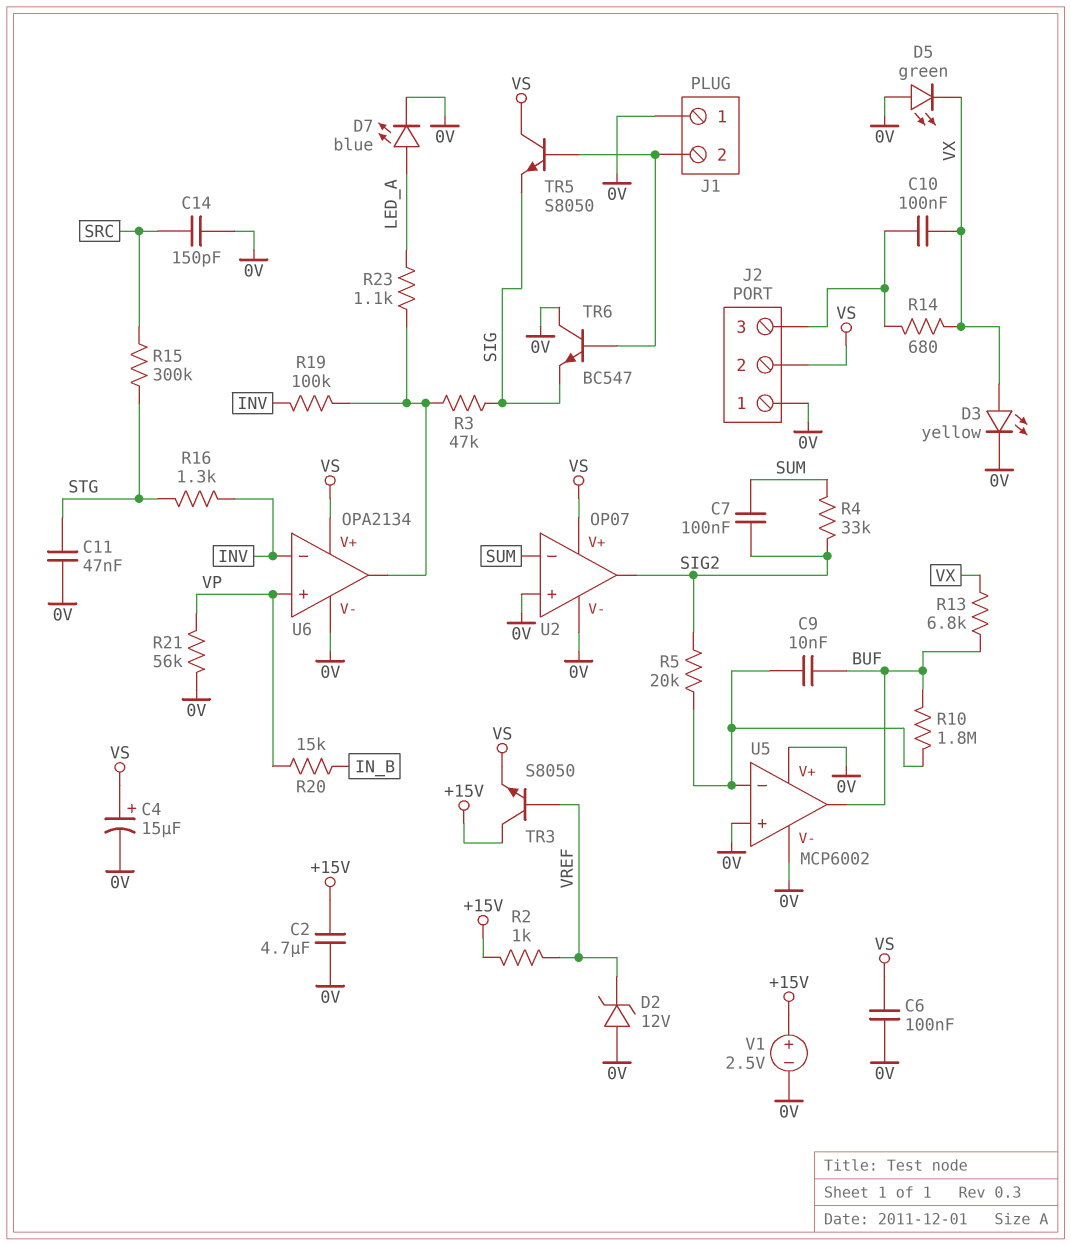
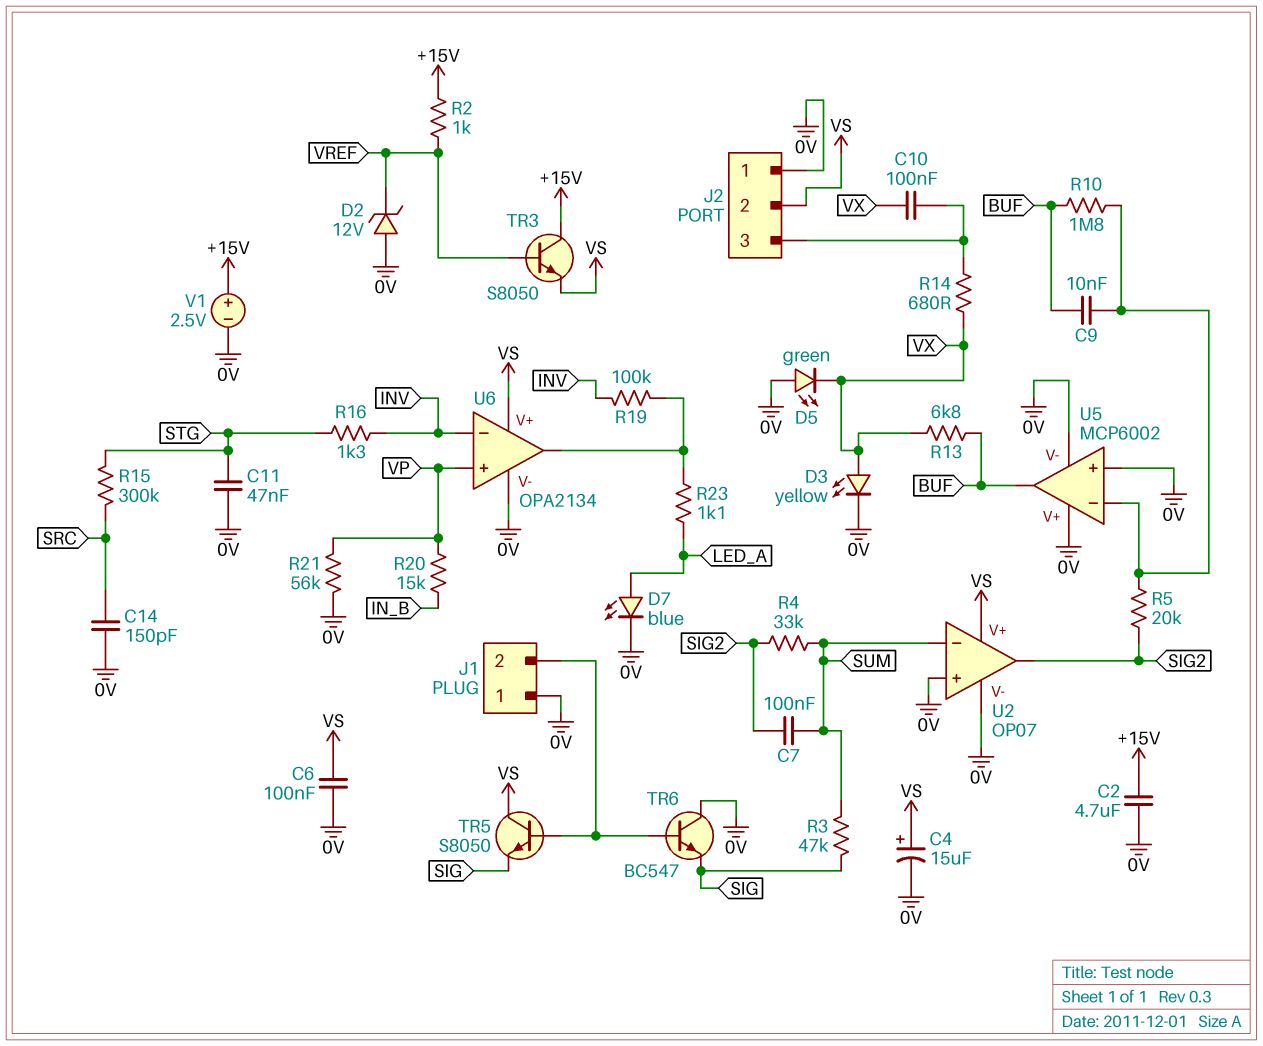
R3: 47k (SIG, U6/out) -> 47k (SIG, SUM)

